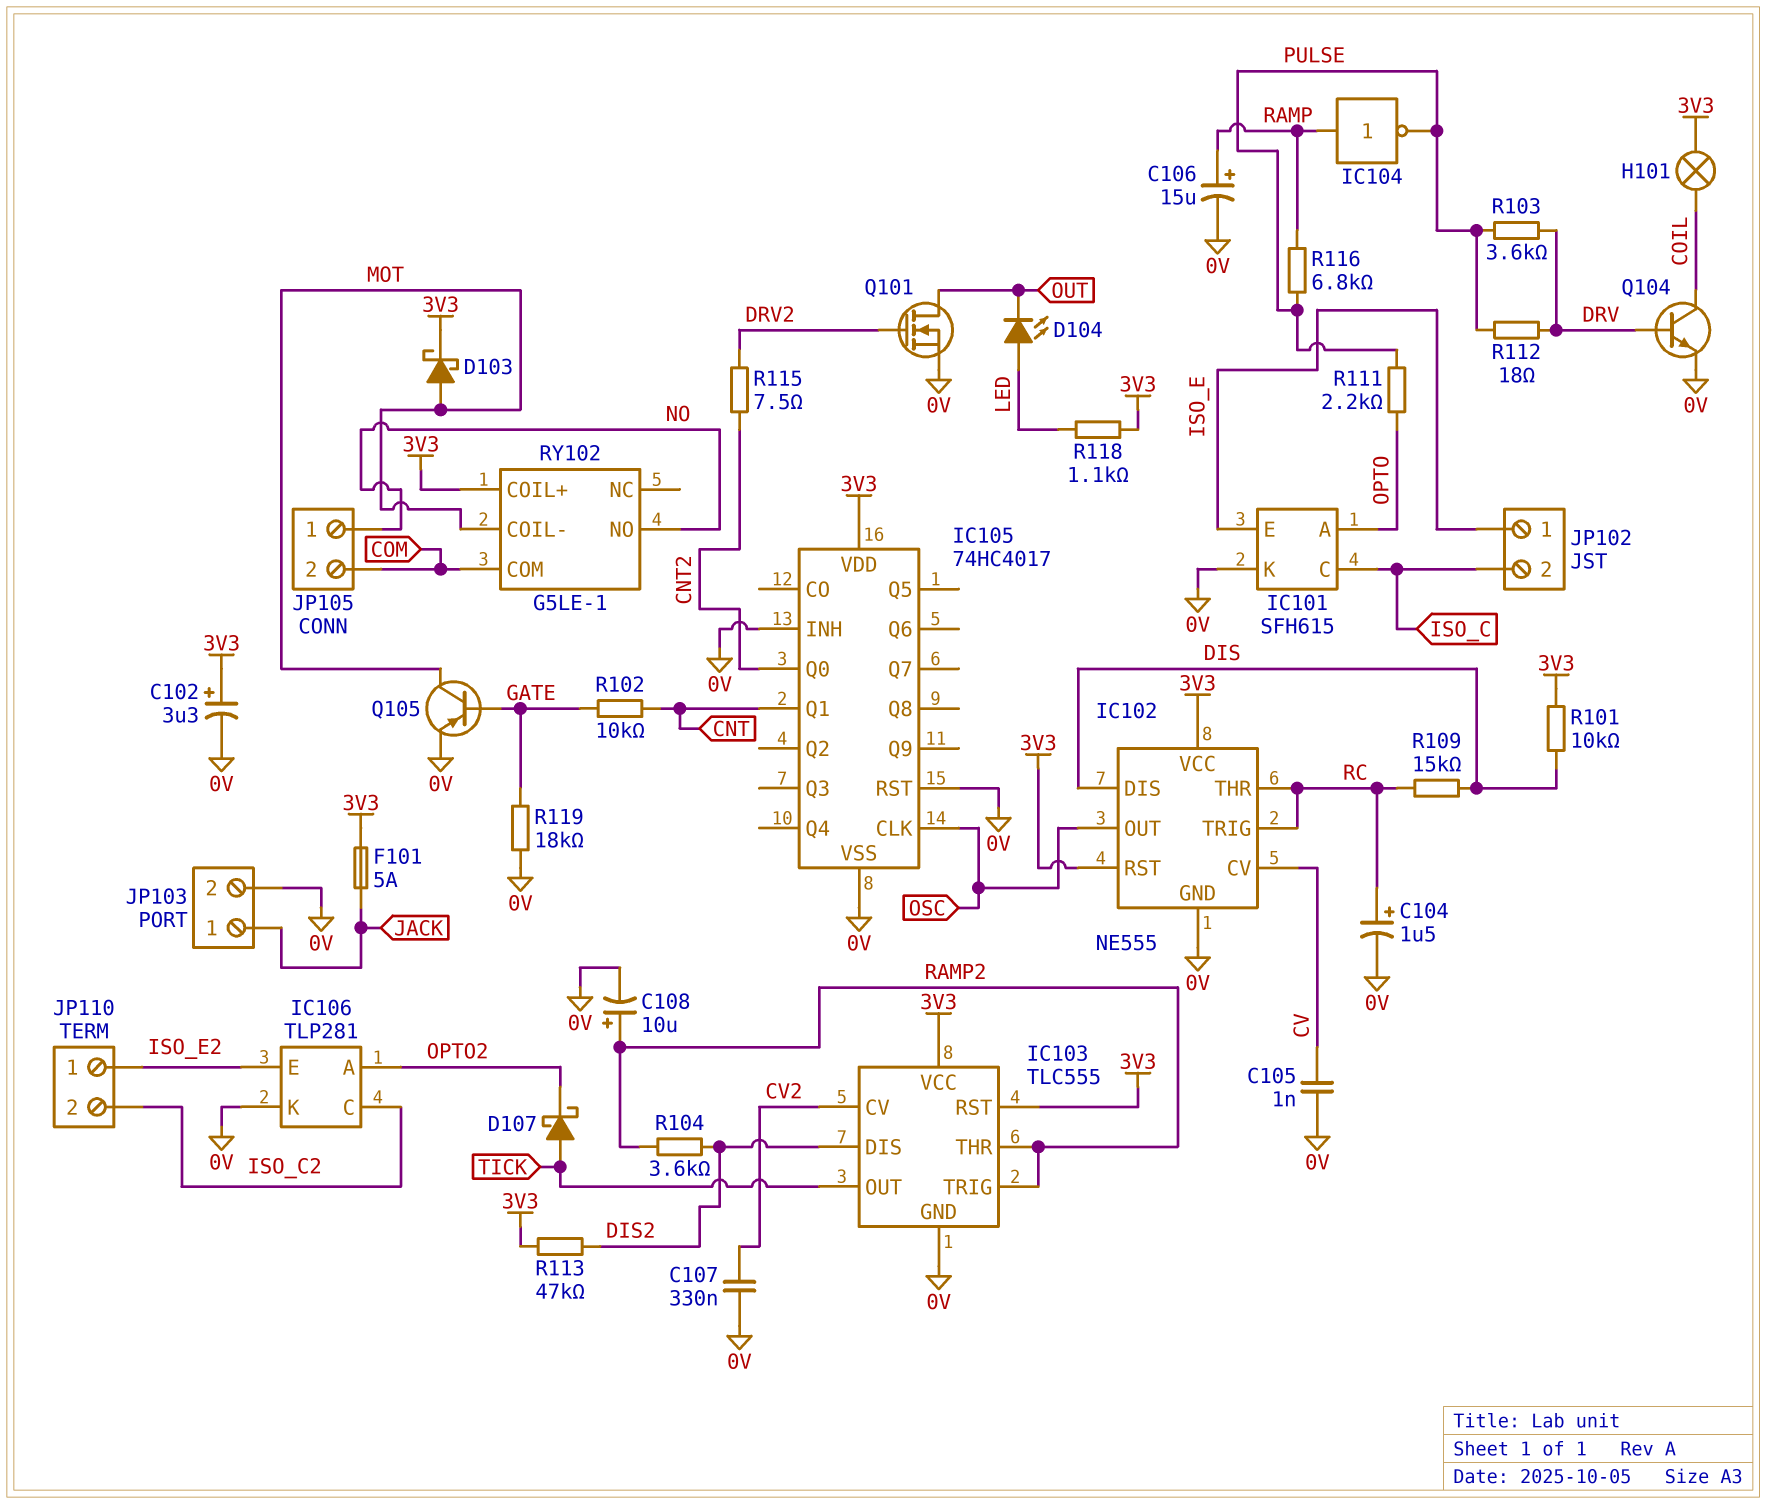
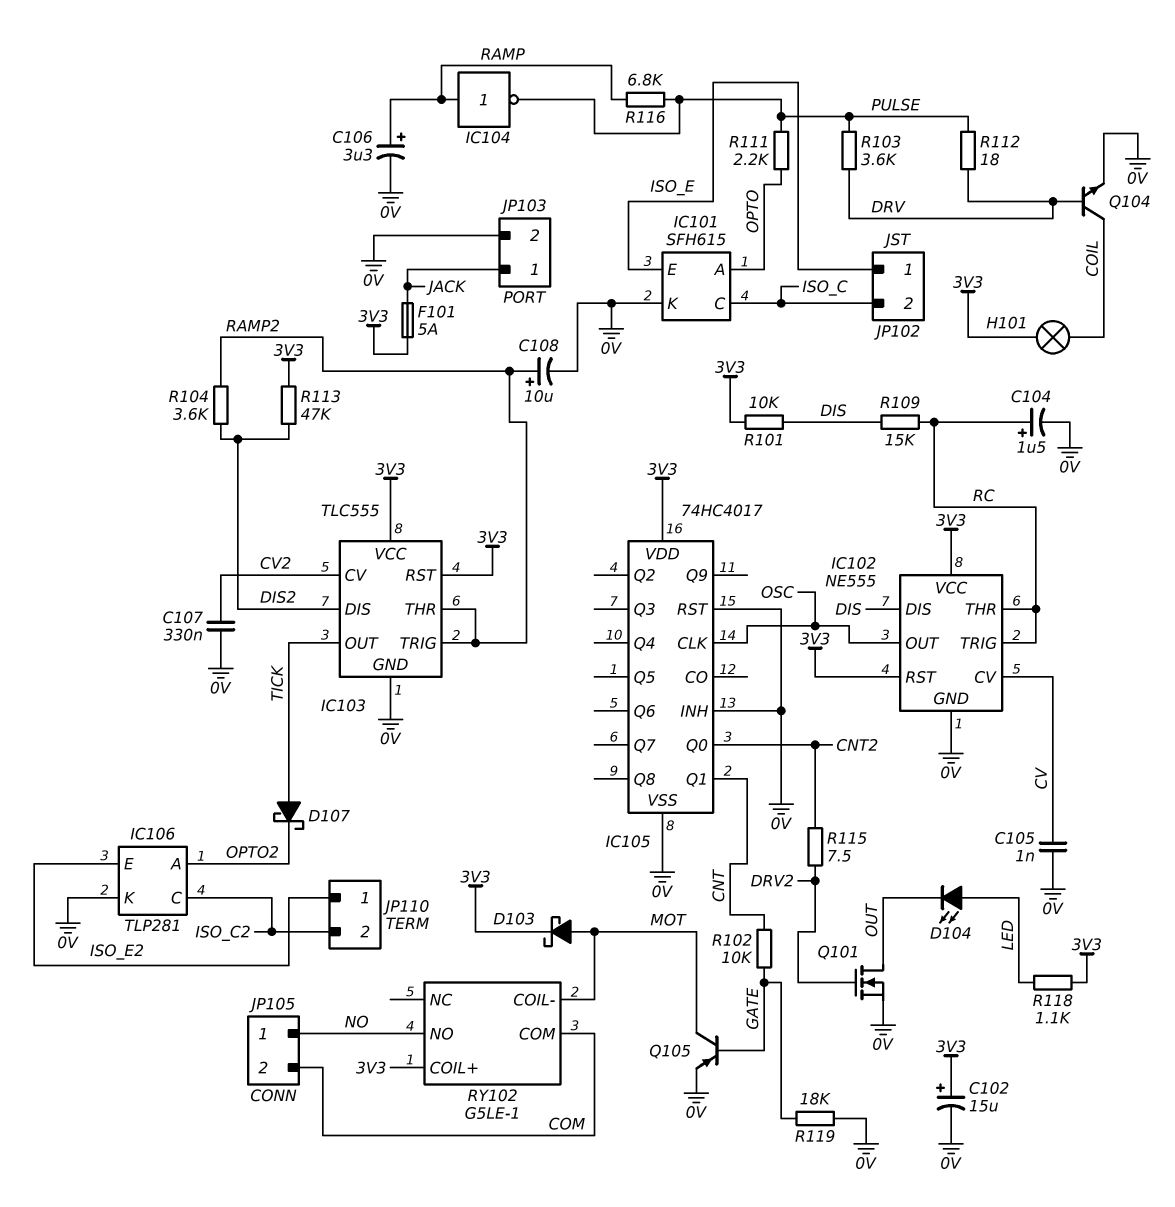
C102: 3.3uF (plus 3V3, minus 0V) -> 15uF (plus 3V3, minus 0V)
C106: 15uF (plus RAMP, minus 0V) -> 3.3uF (plus RAMP, minus 0V)

